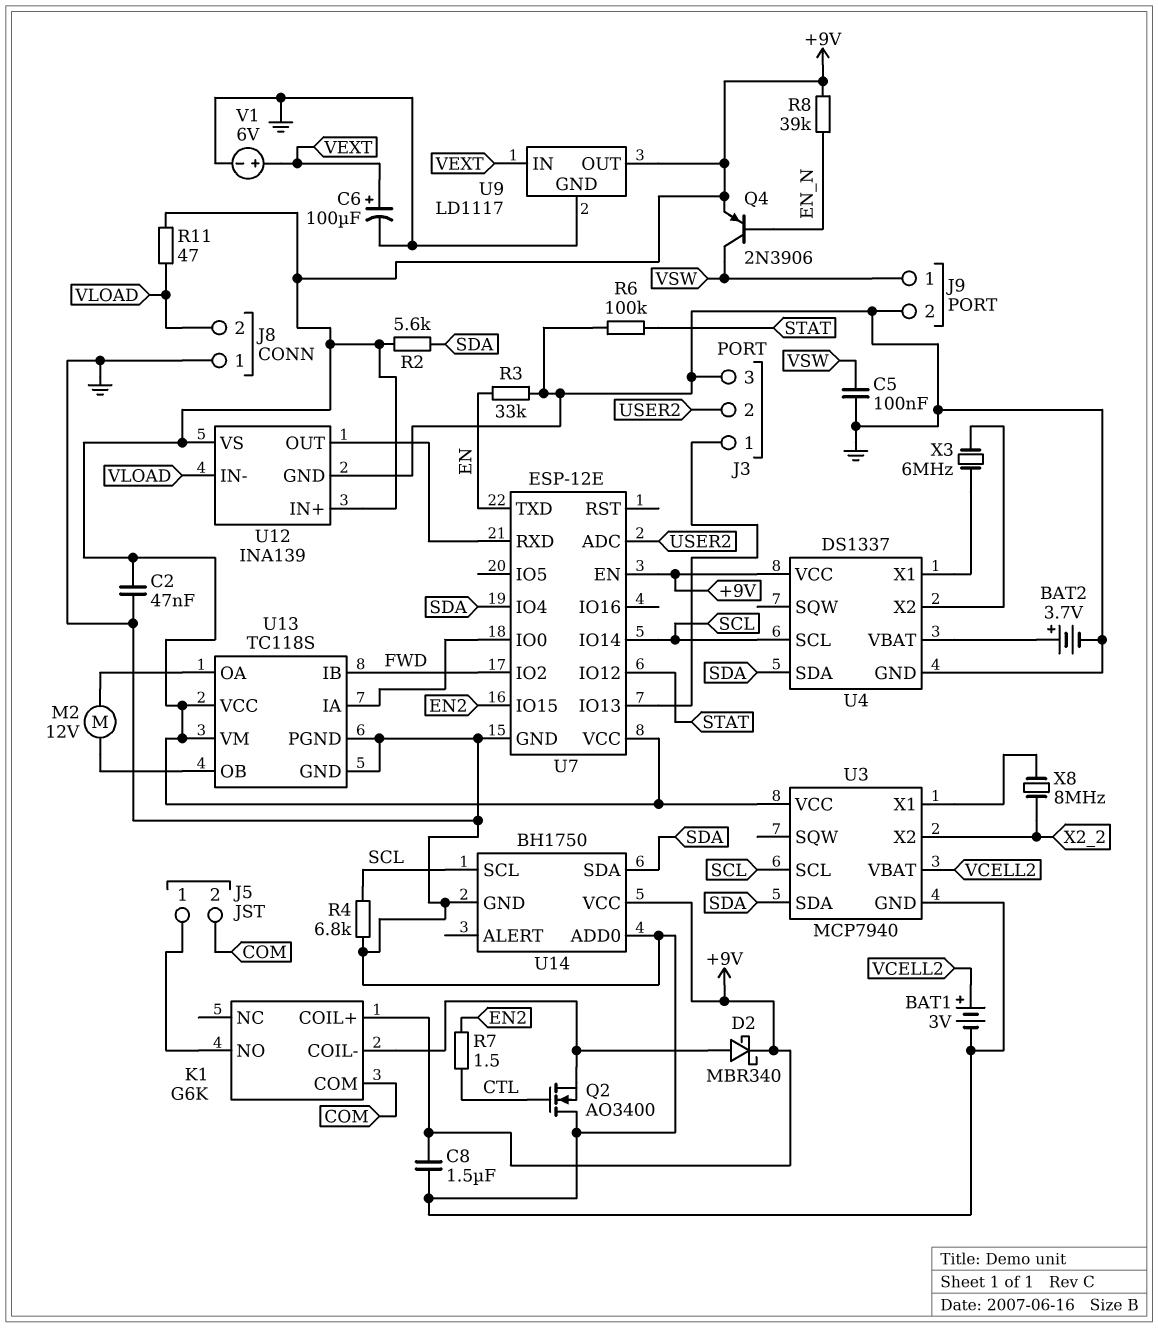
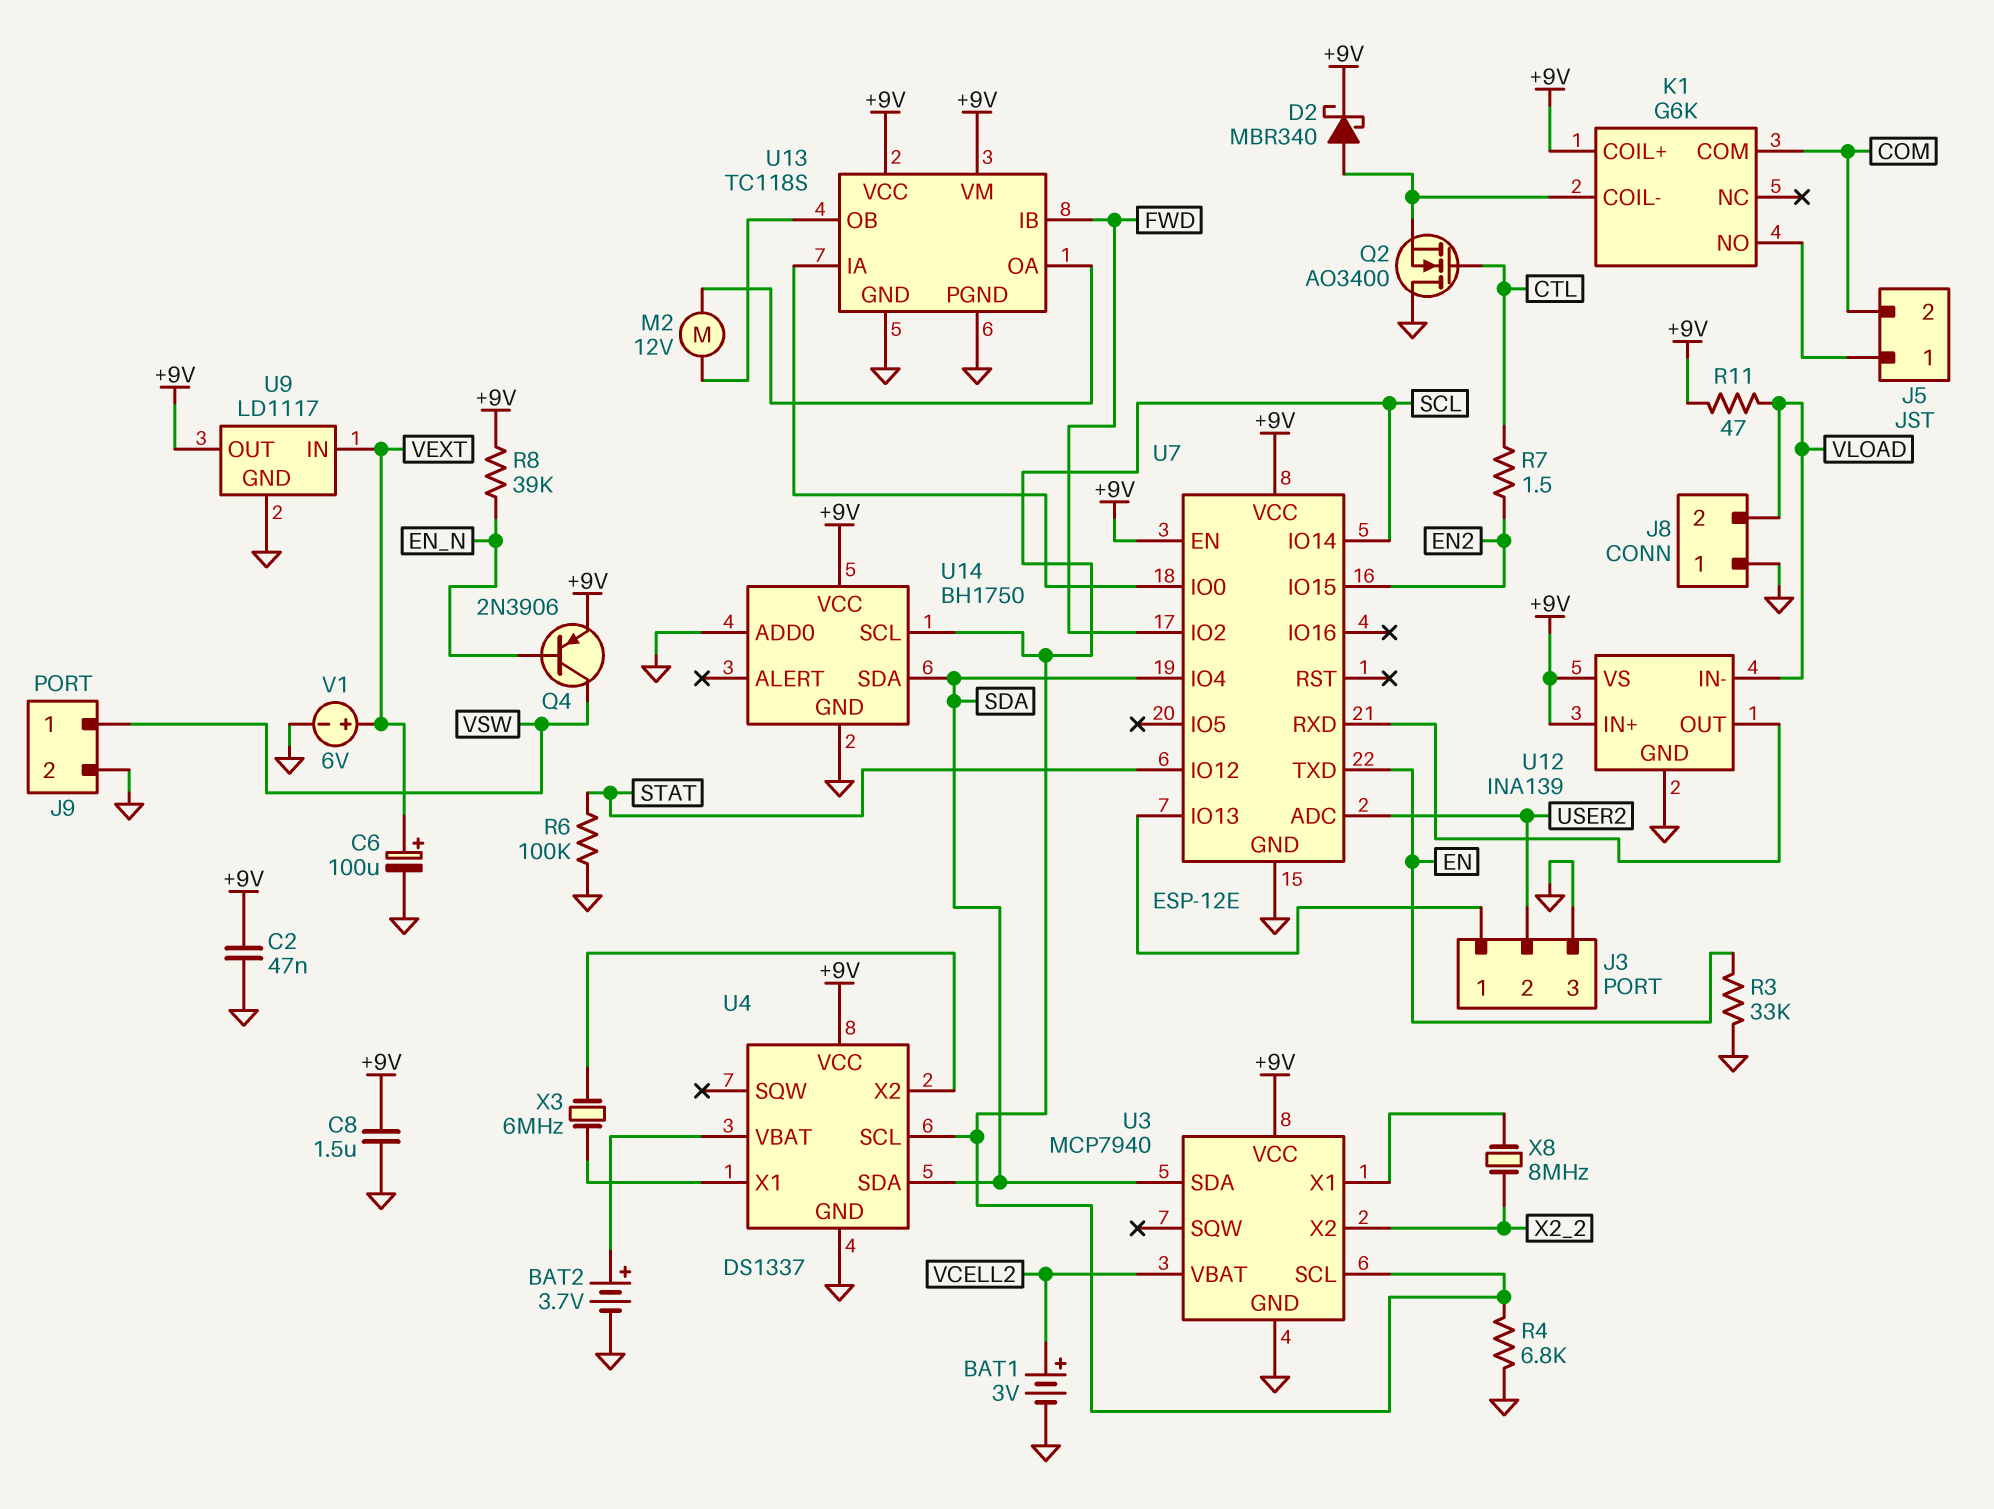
C5: 100nF (GND, VSW) -> none
R2: 5.6k (+9V, SDA) -> none

